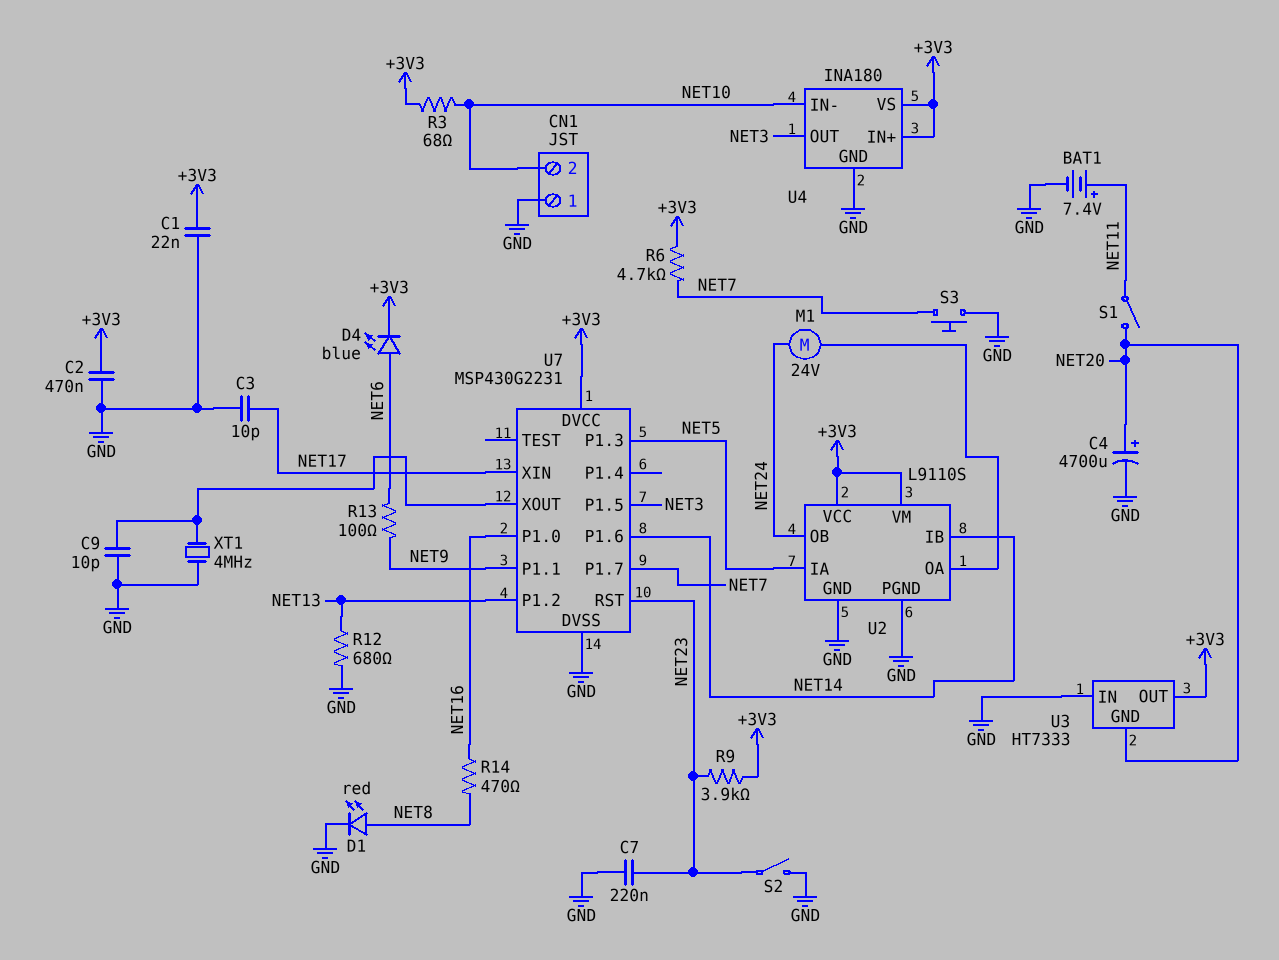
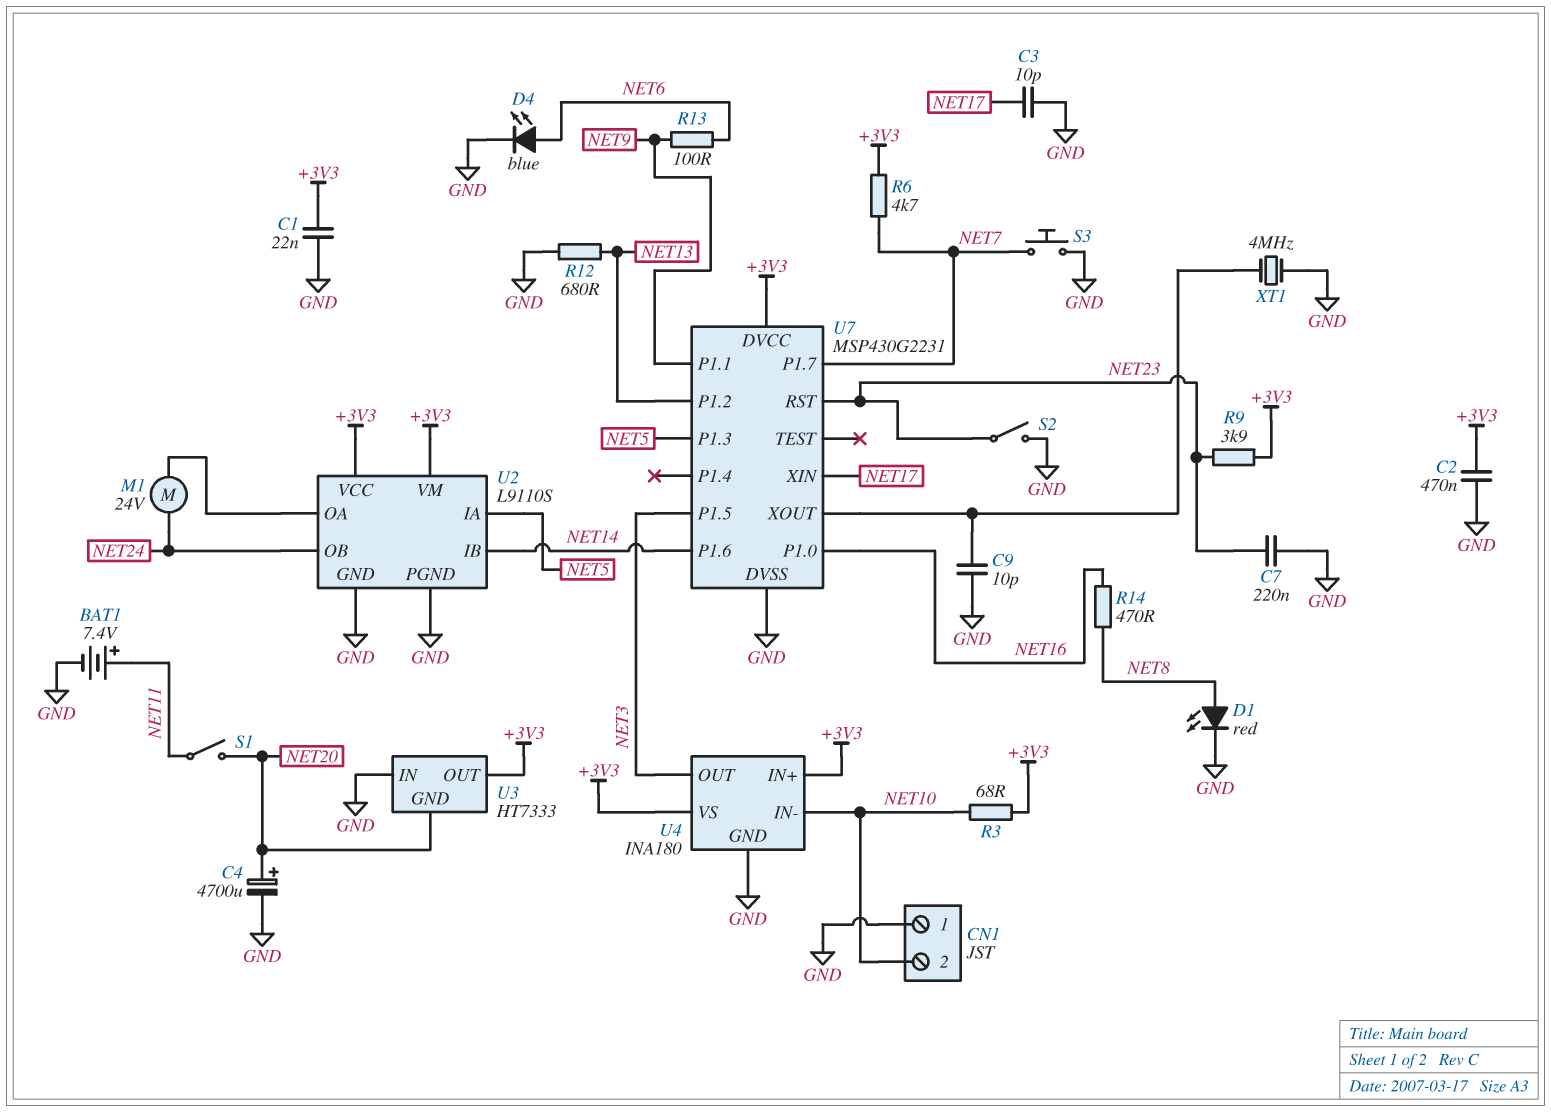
D4: LED blue (A NET6, K +3V3) -> LED blue (A NET6, K GND)

